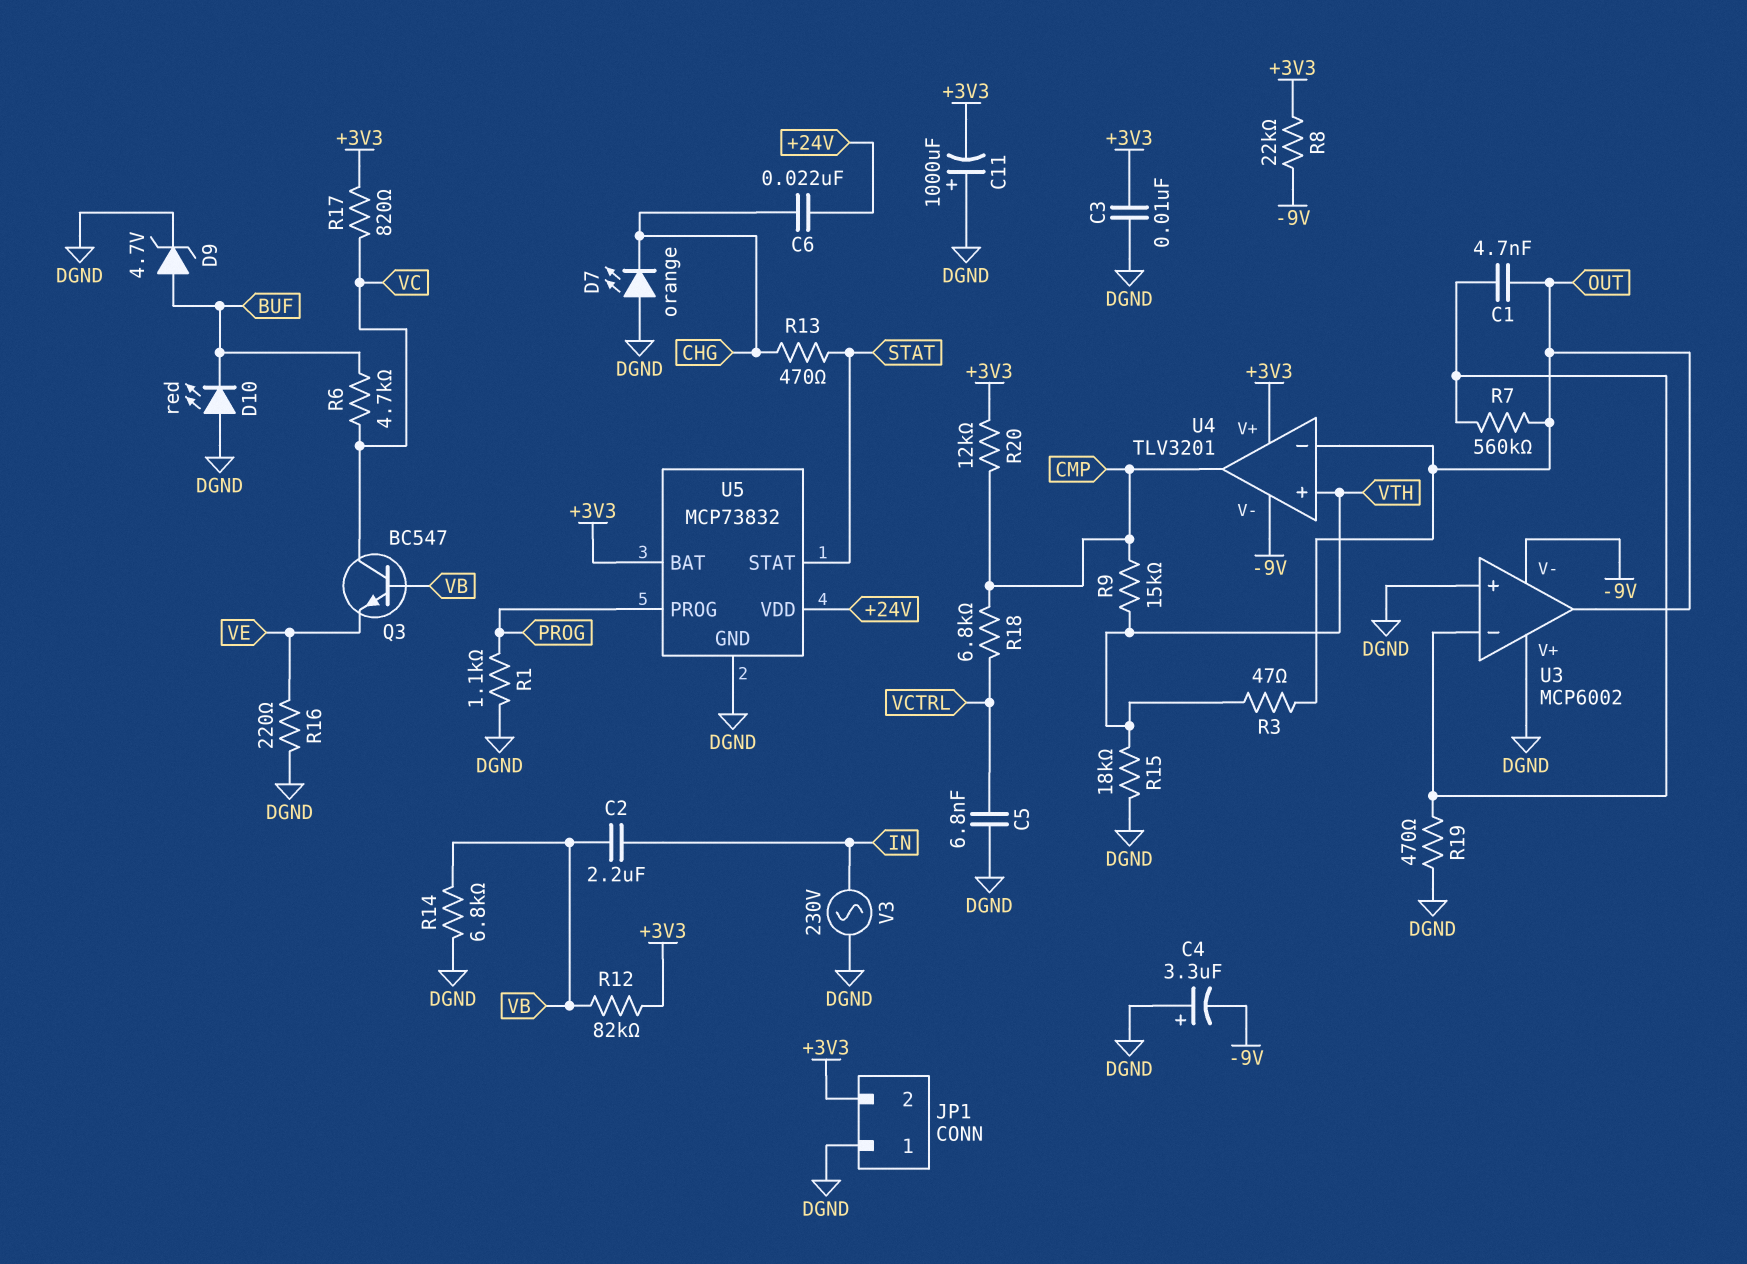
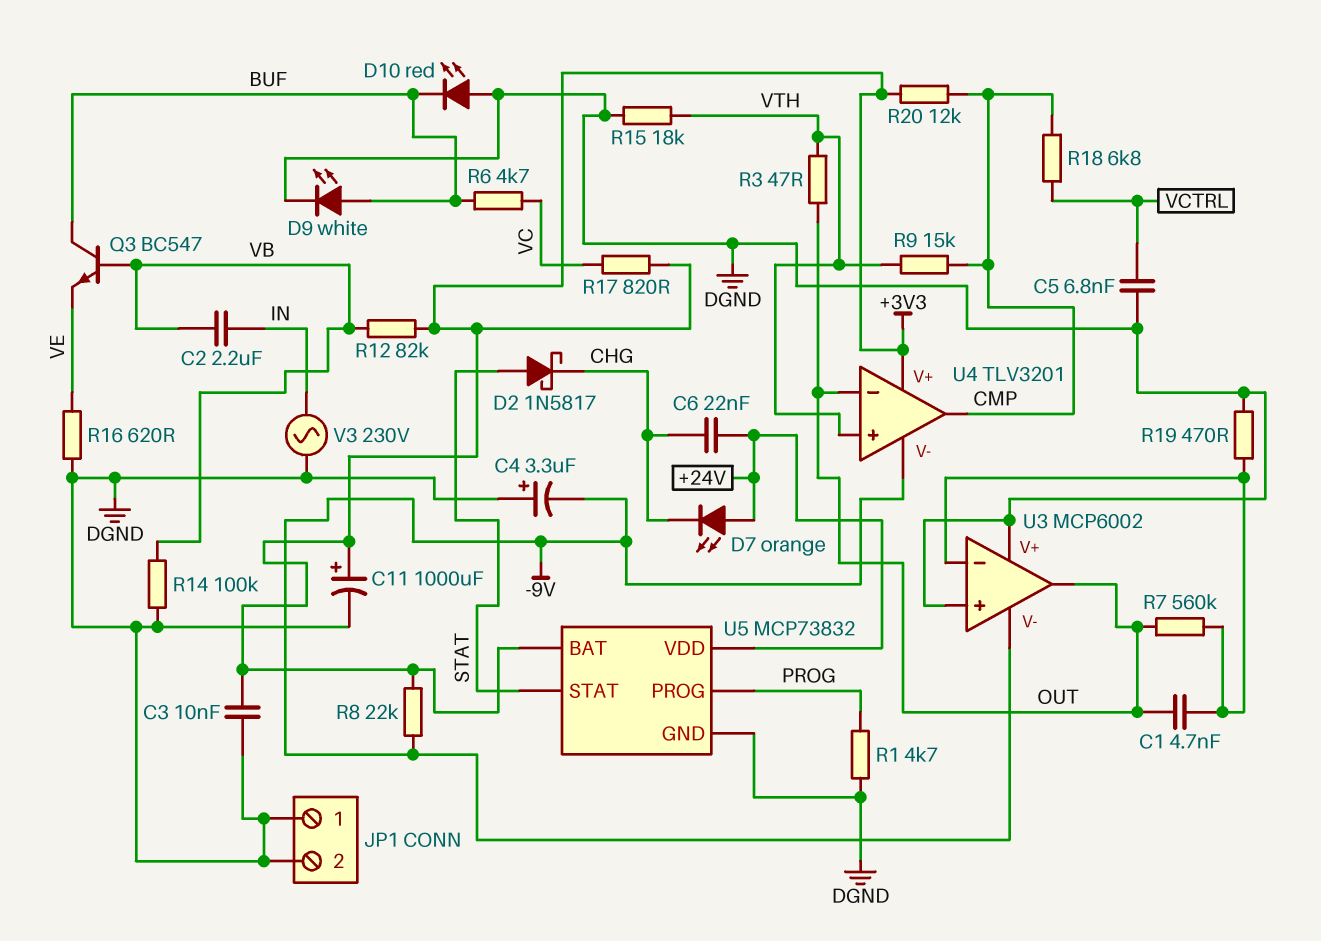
C11: 1000uF (plus DGND, minus +3V3) -> 1000uF (plus +3V3, minus DGND)
D2: none -> schottky 1N5817 (A STAT, K CHG)
D7: LED orange (A DGND, K CHG) -> LED orange (A +24V, K CHG)
D9: zener 4.7V (A BUF, K DGND) -> LED white (A BUF, K DGND)
JP1 pin 2: +3V3 -> DGND
Q3: NPN BC547 (B VB, C VC, E VE) -> NPN BC547 (B VB, C BUF, E VE)
R1: 1.1k (DGND, PROG) -> 4.7k (DGND, PROG)
R13: 470 (CHG, STAT) -> none
R14: 6.8k (DGND, VB) -> 100k (DGND, VB)
R16: 220 (DGND, VE) -> 620 (DGND, VE)

